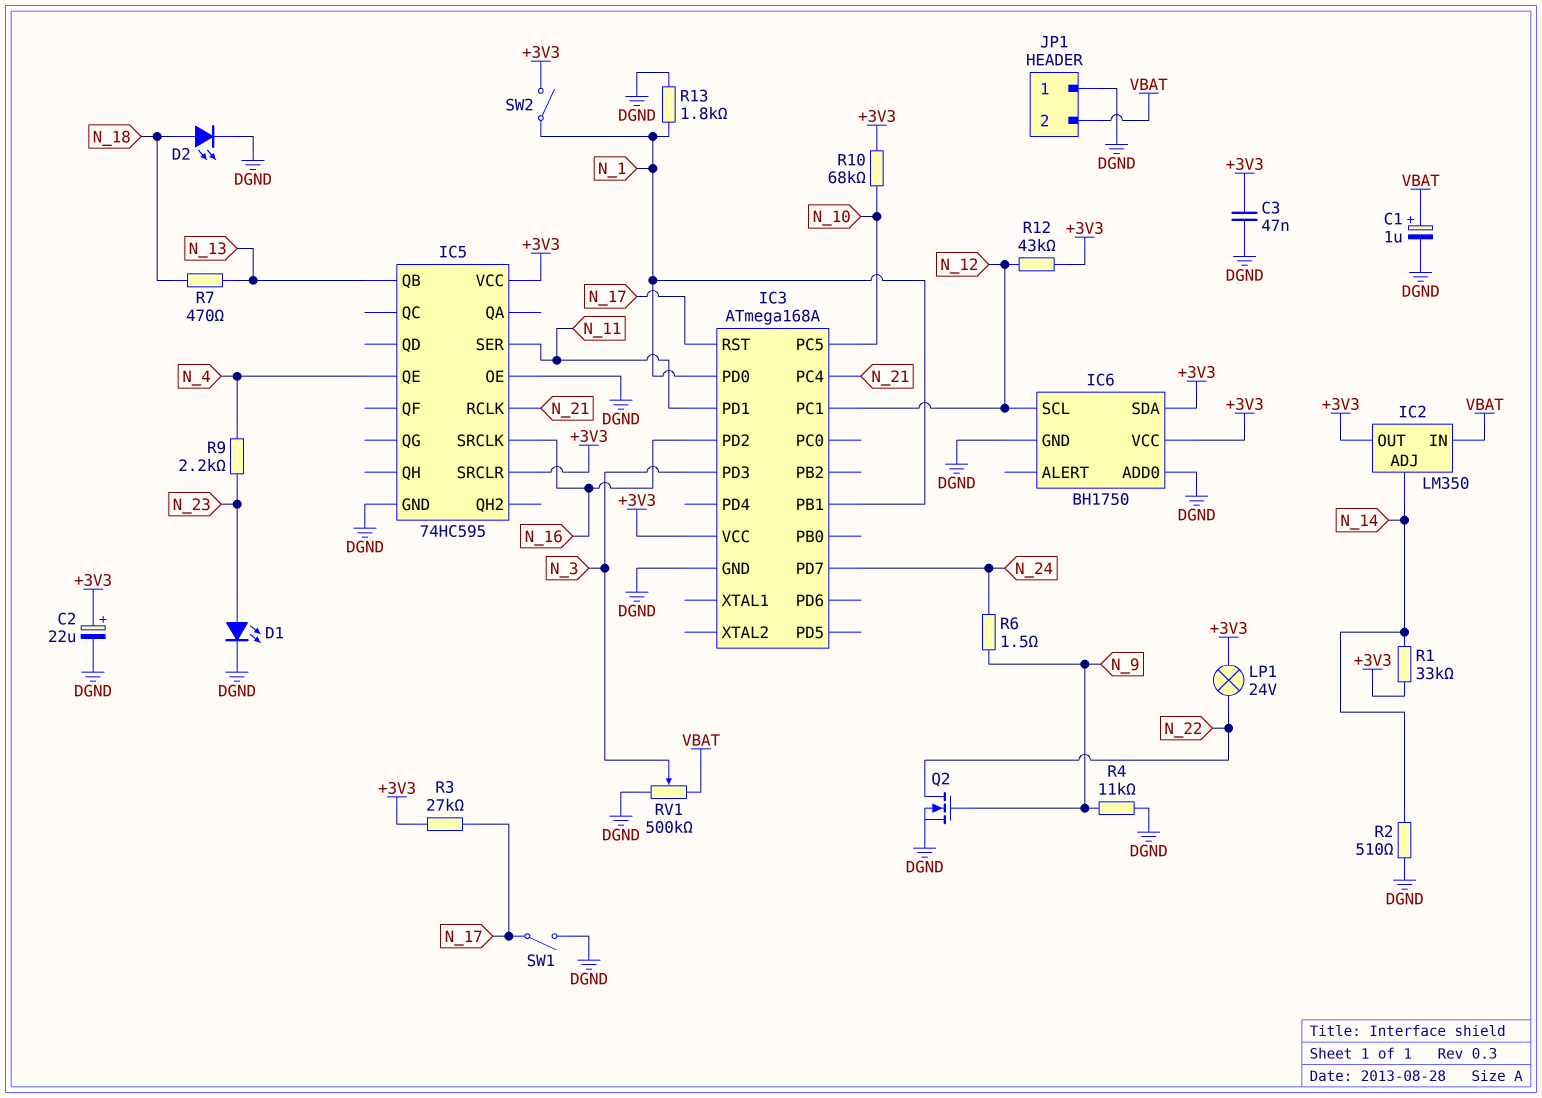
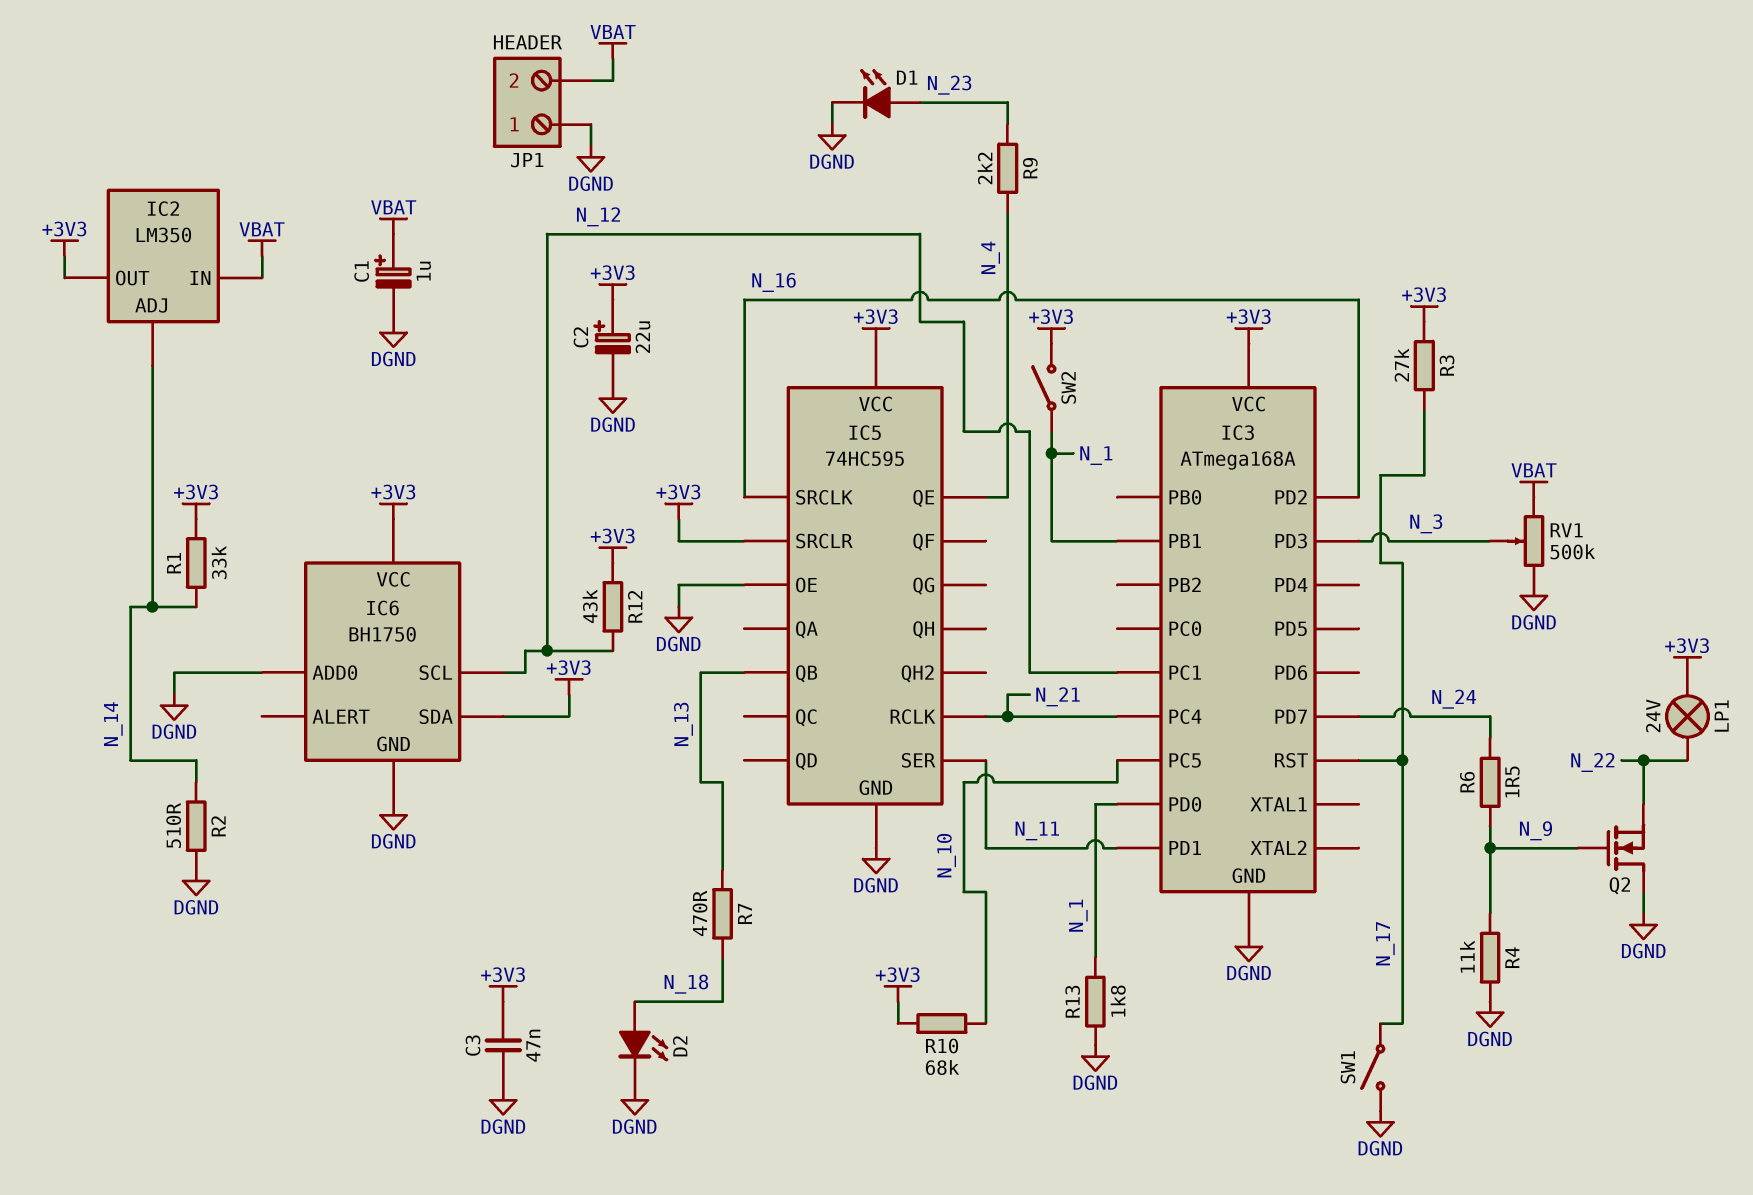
Q2: NMOS (G N_9, D N_22, S DGND) -> NMOS (G N_9, D DGND, S N_22)

